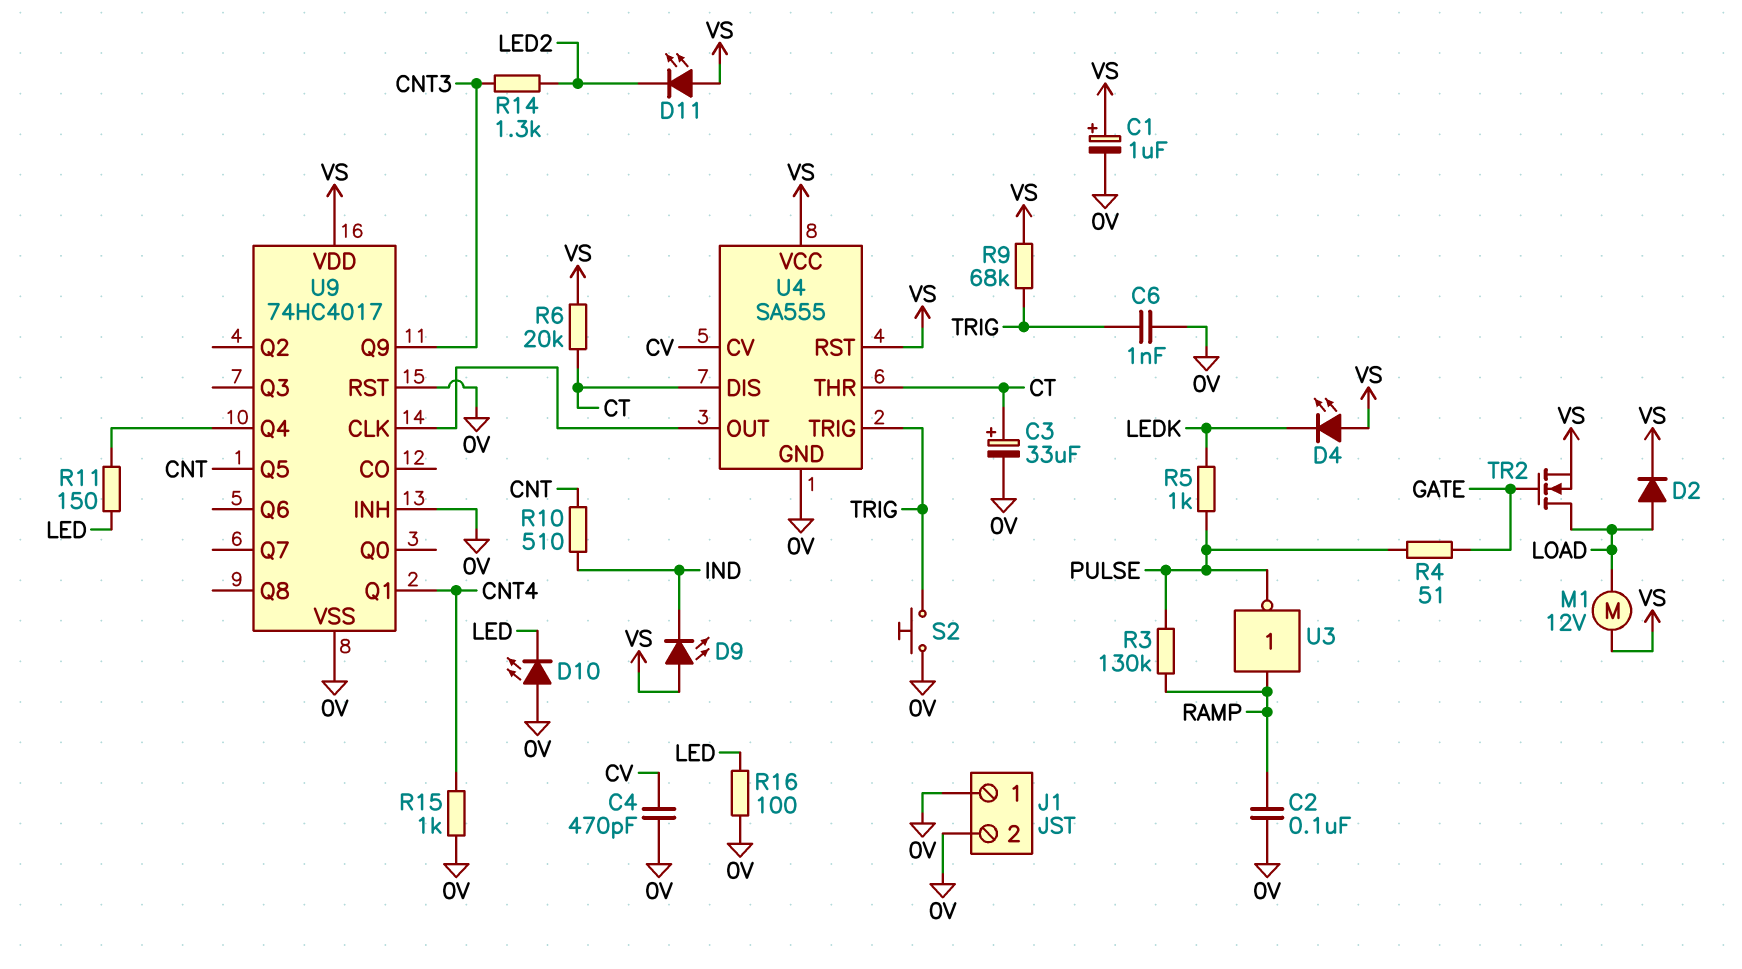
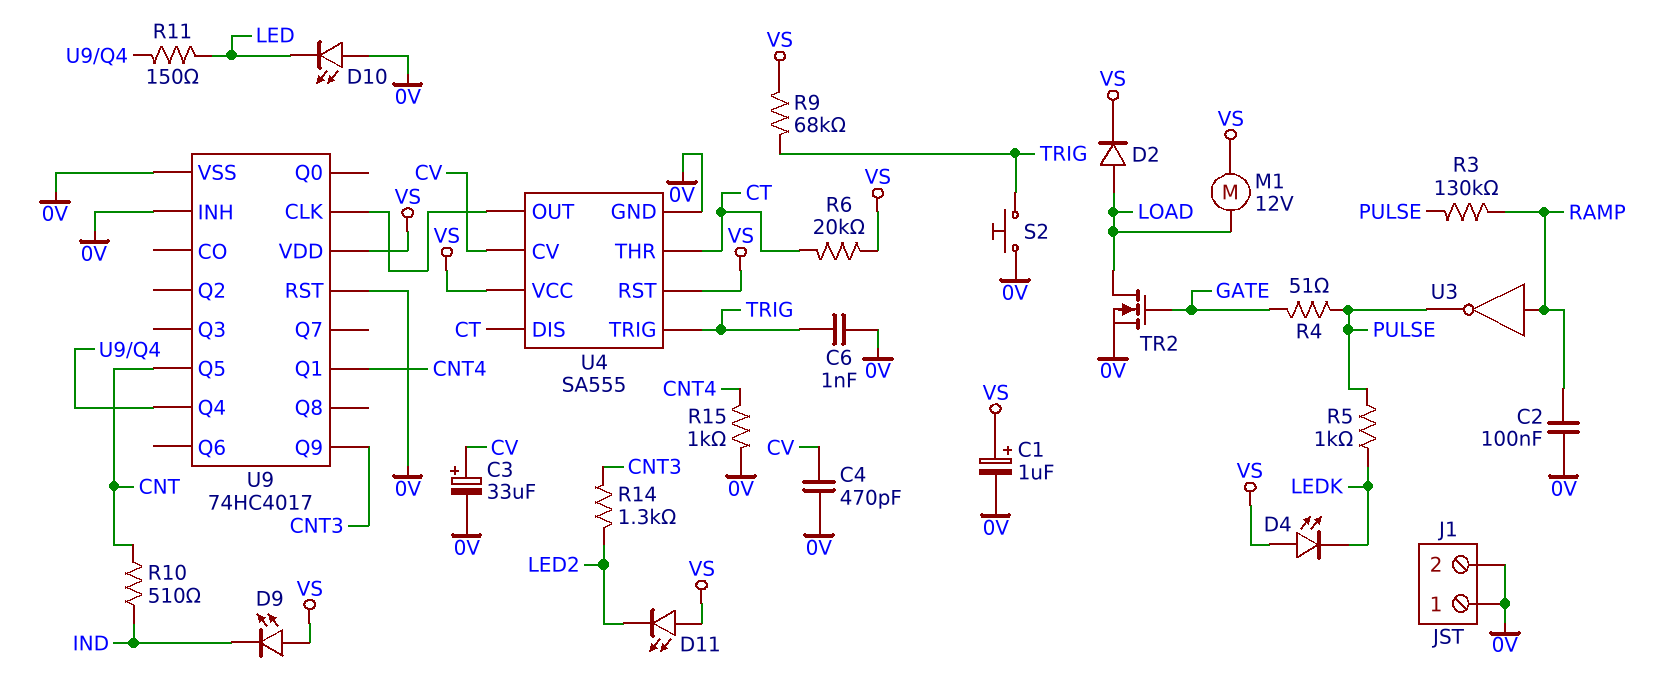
C3: 33uF (plus CT, minus 0V) -> 33uF (plus CV, minus 0V)
R16: 100 (0V, LED) -> none
TR2: NMOS (G GATE, D LOAD, S VS) -> NMOS (G GATE, D LOAD, S 0V)

